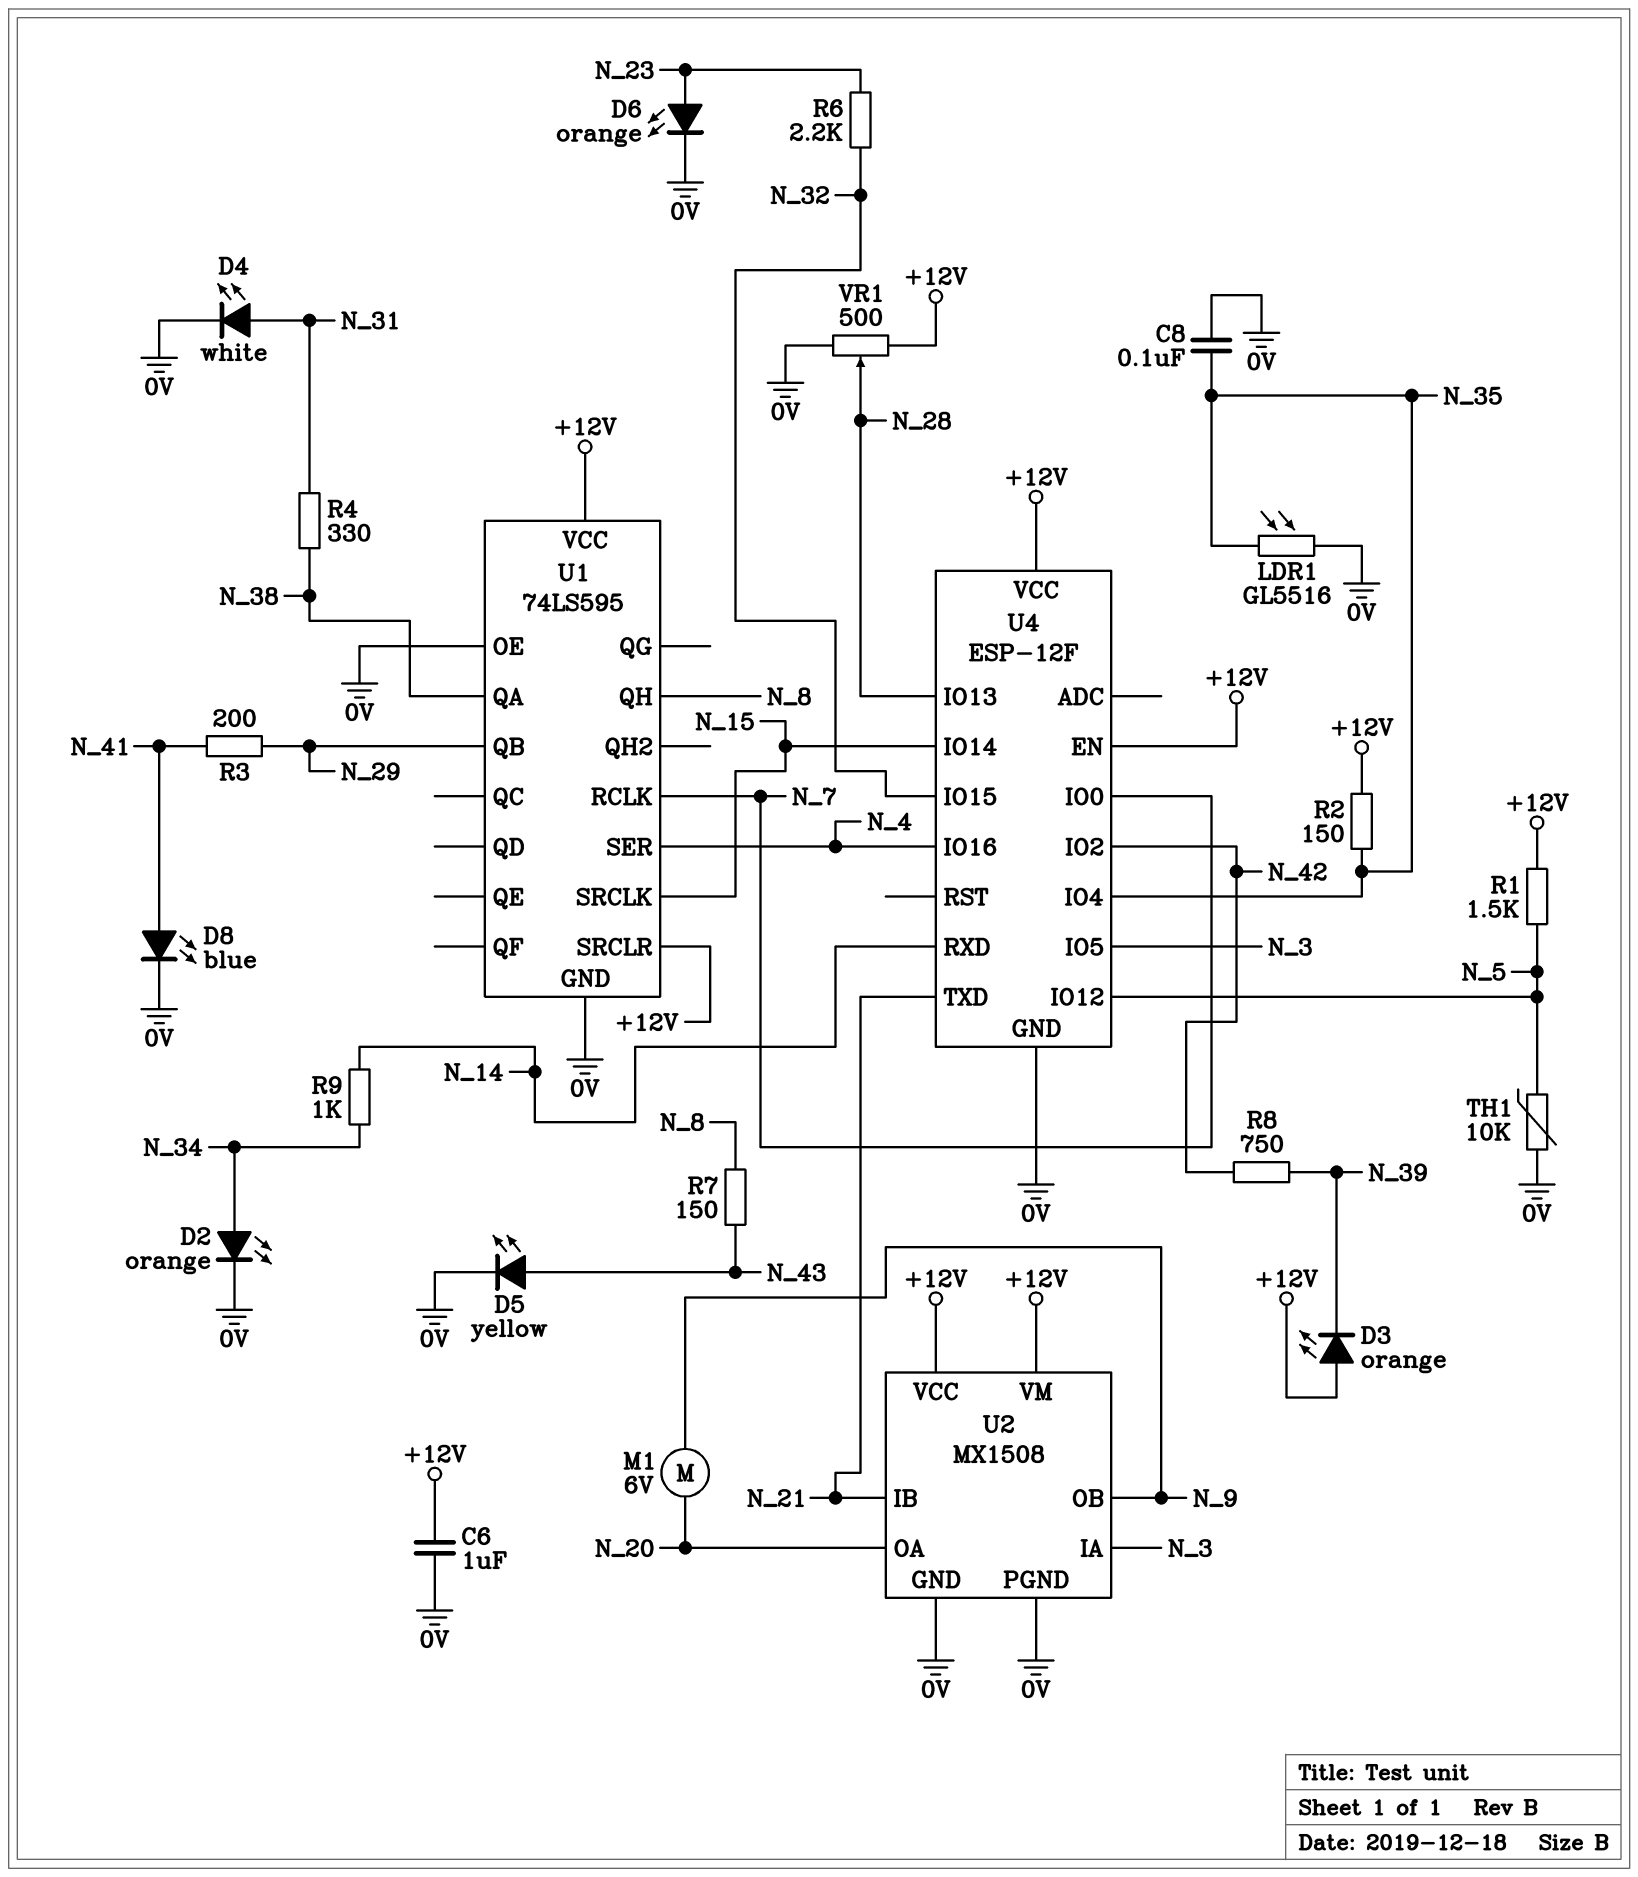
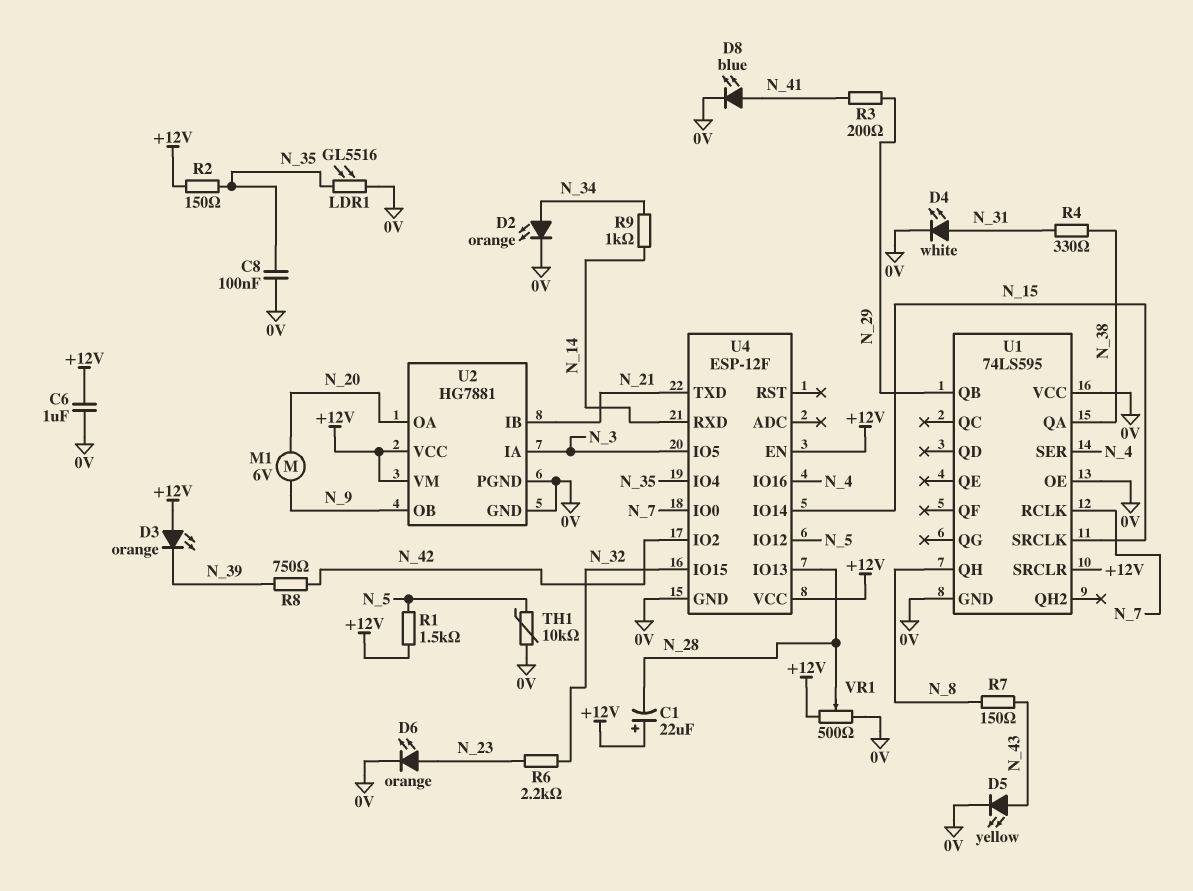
C1: none -> 22uF (plus +12V, minus N_28)
U1 pin VCC: +12V -> 0V
U2: MX1508 -> HG7881

